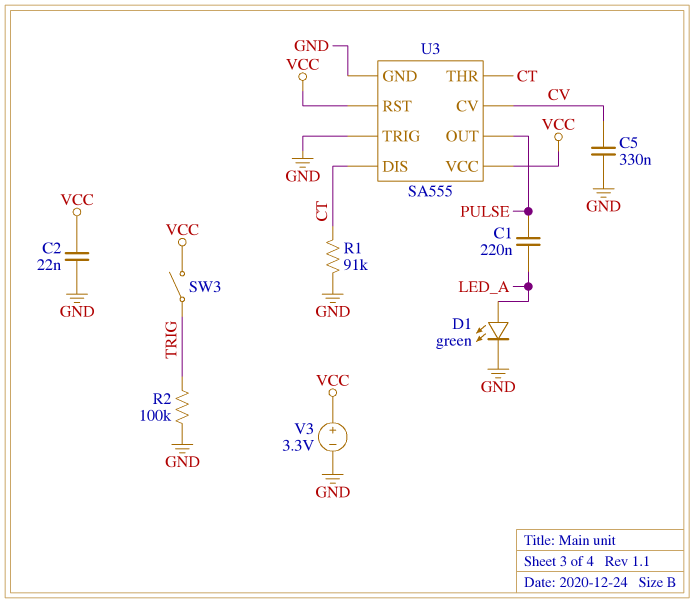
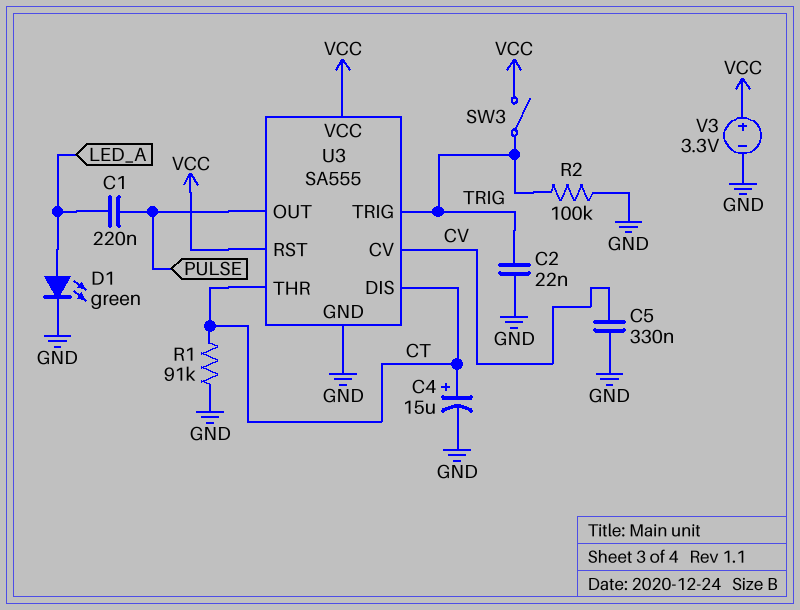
C2: 22nF (GND, VCC) -> 22nF (GND, TRIG)
C4: none -> 15uF (plus CT, minus GND)
U3 pin TRIG: GND -> TRIG

